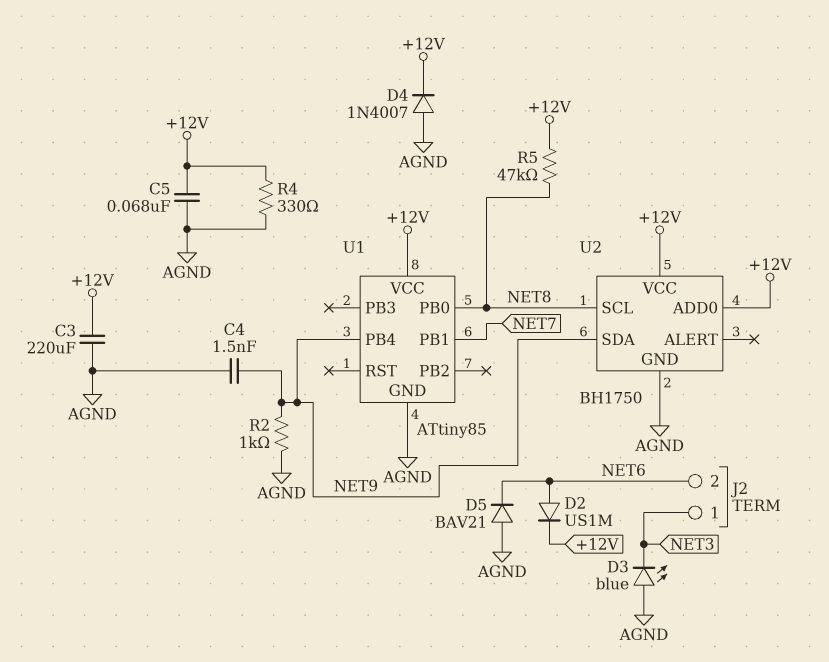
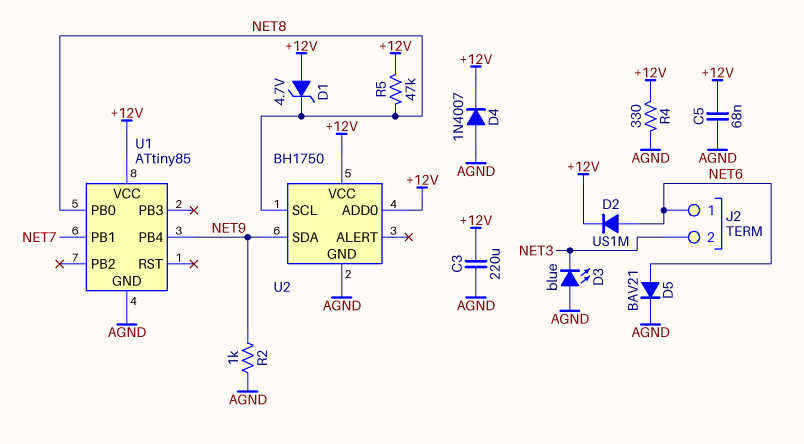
C4: 1.5nF (AGND, NET9) -> none
D1: none -> zener 4.7V (A +12V, K NET8)
D5: diode BAV21 (A AGND, K NET6) -> diode BAV21 (A NET6, K AGND)
J2 pin 1: NET3 -> NET6
J2 pin 2: NET6 -> NET3

